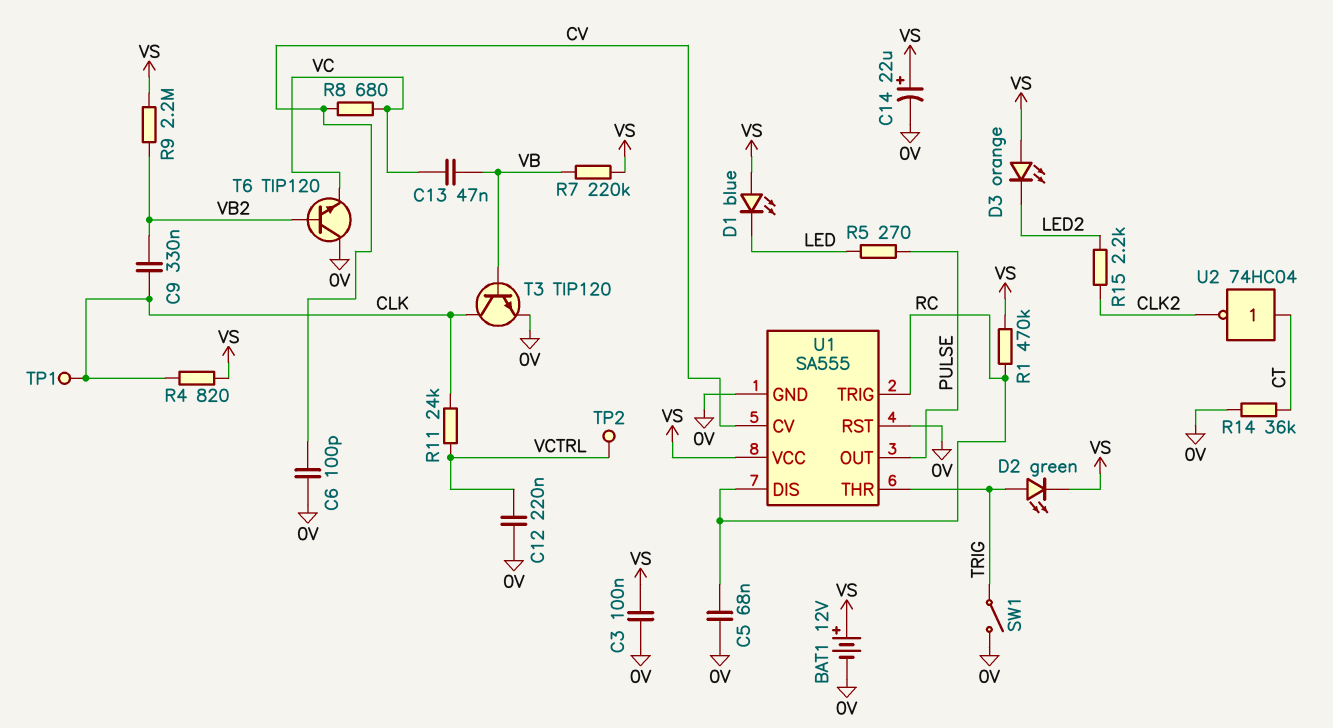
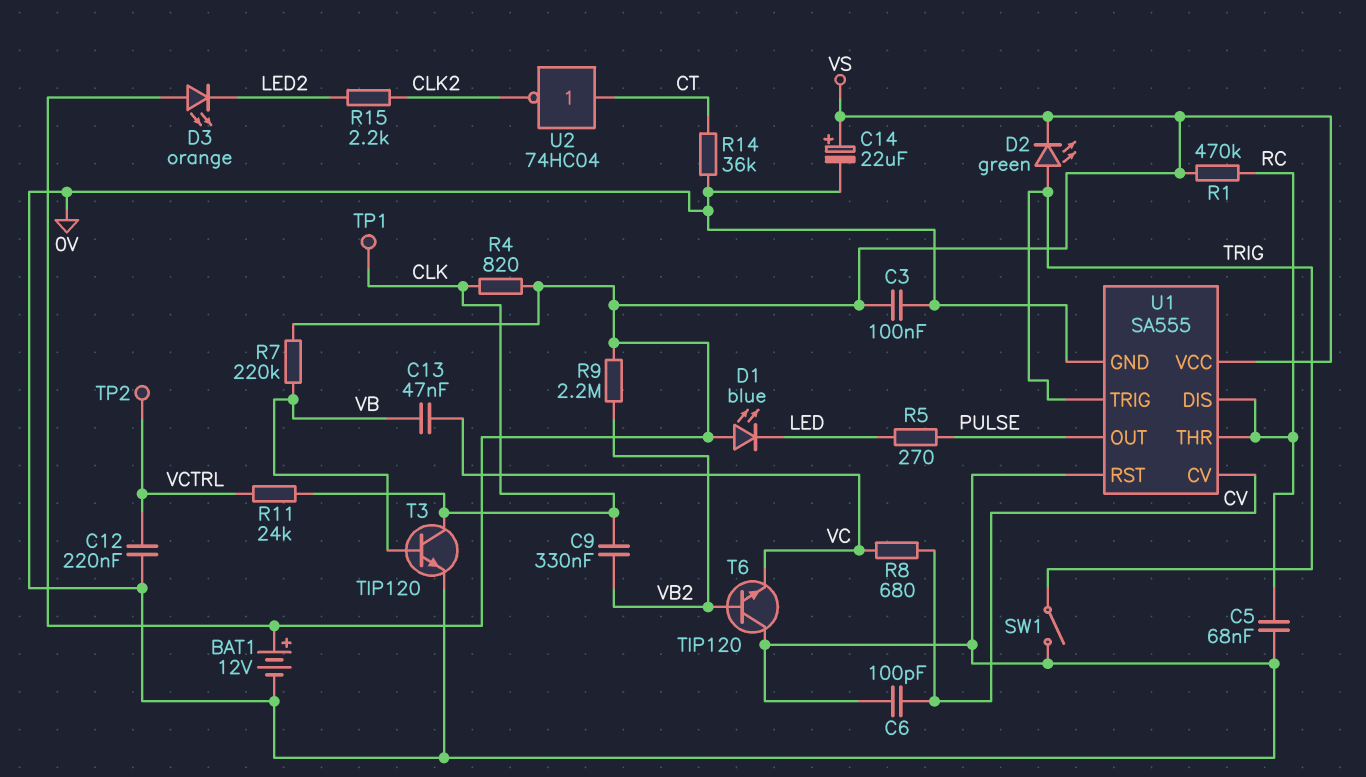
U1 pin THR: TRIG -> RC
U1 pin TRIG: RC -> TRIG

